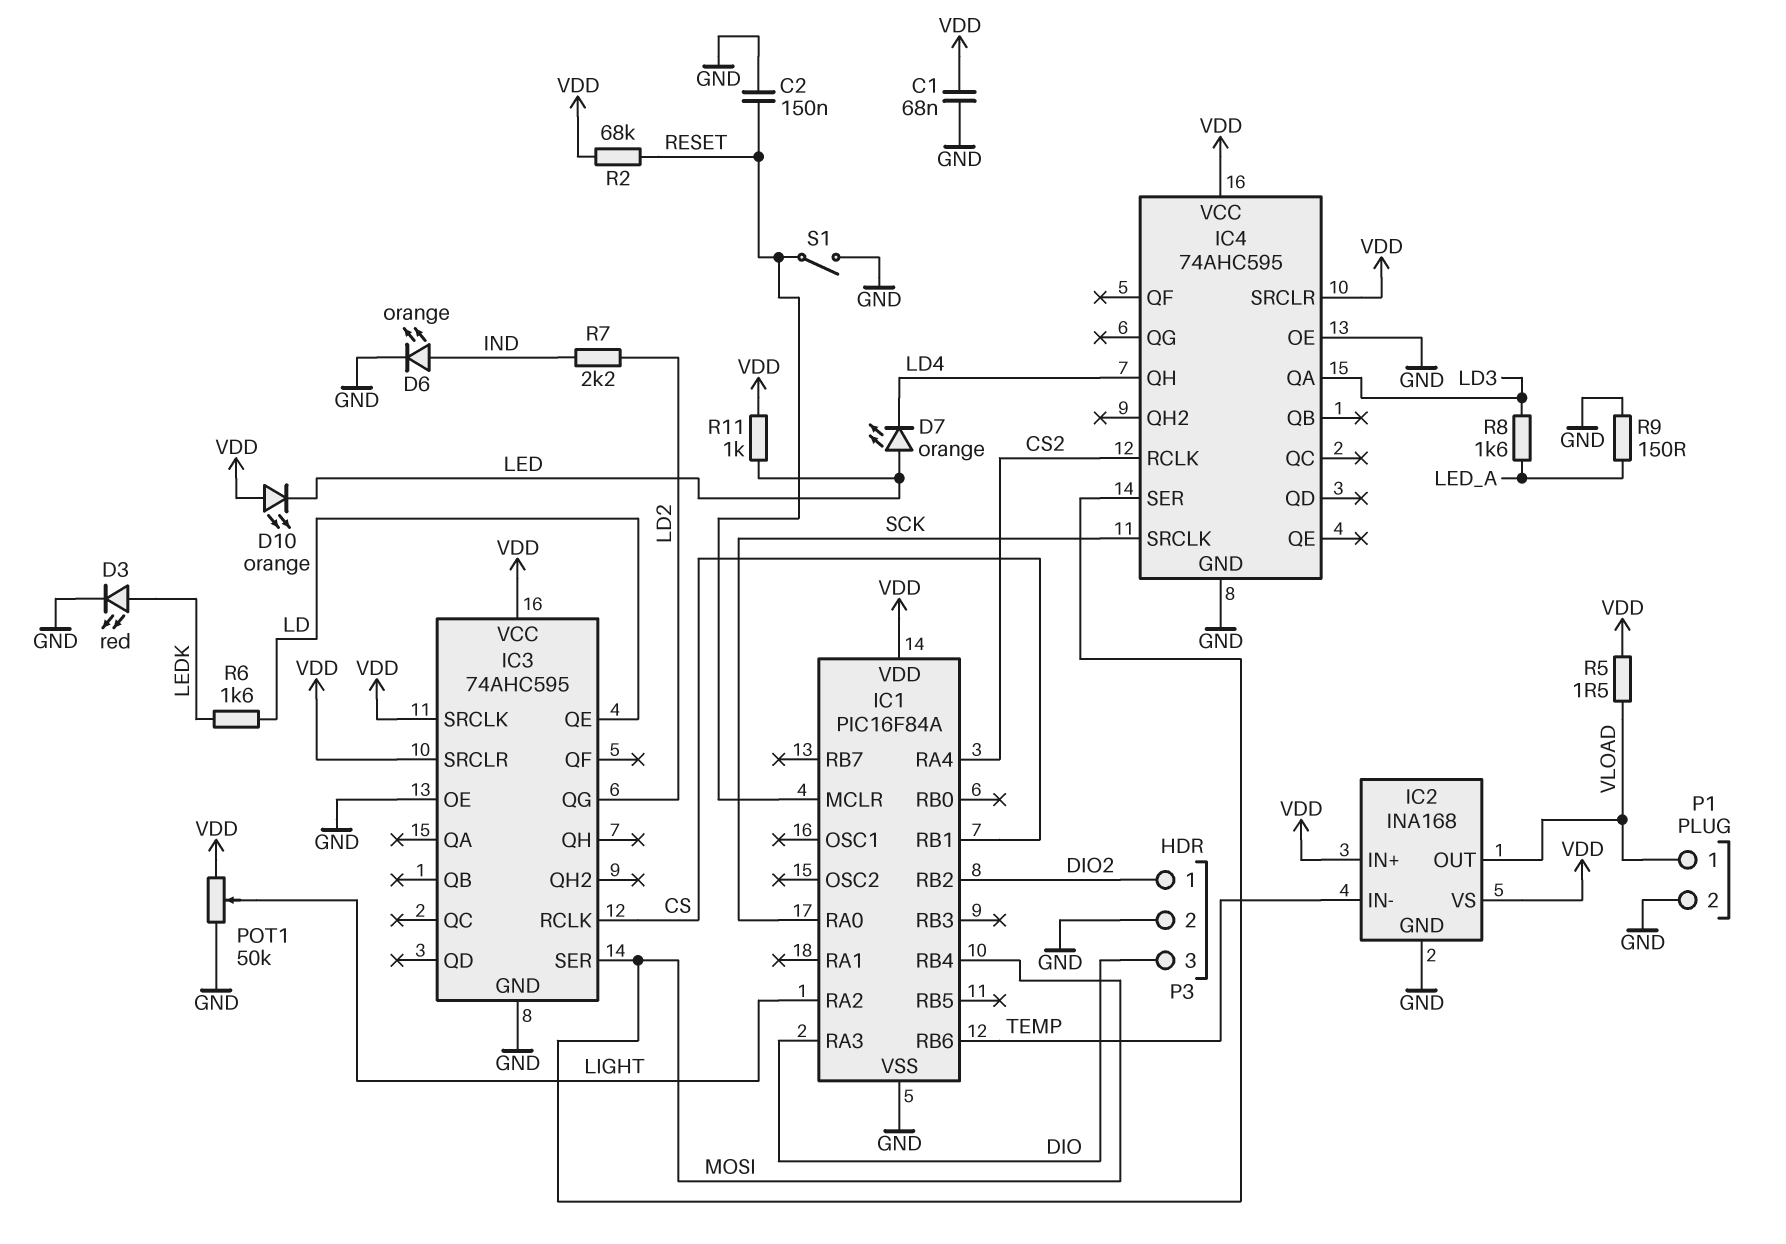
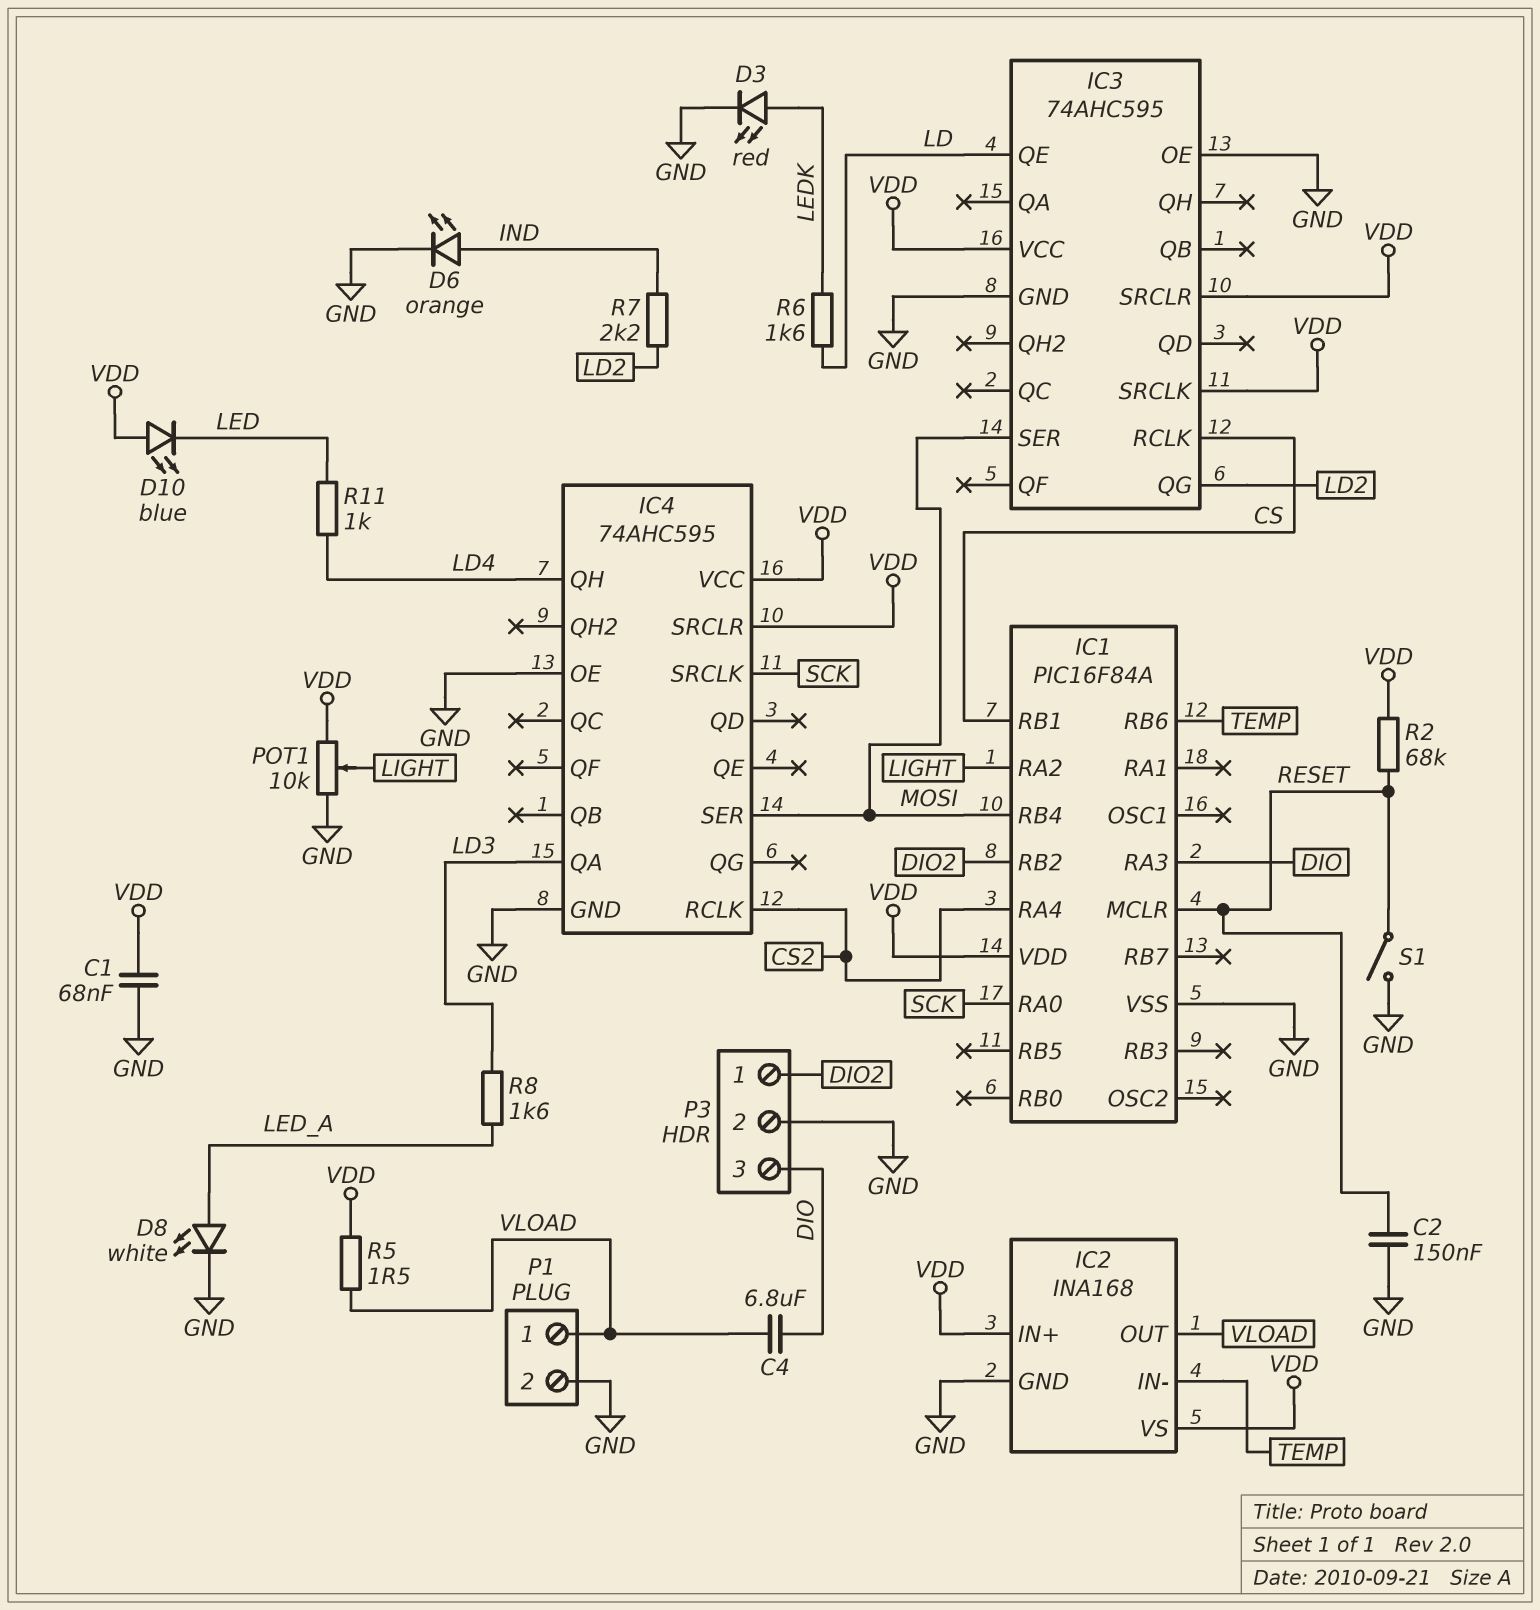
C4: none -> 6.8uF (DIO, VLOAD)
D7: LED orange (A LED, K LD4) -> none
D8: none -> LED white (A LED_A, K GND)
D10: LED orange (A VDD, K LED) -> LED blue (A VDD, K LED)
POT1: 50k (GND, VDD, wiper LIGHT) -> 10k (GND, VDD, wiper LIGHT)
R9: 150 (GND, LED_A) -> none
R11: 1k (LED, VDD) -> 1k (LD4, LED)

